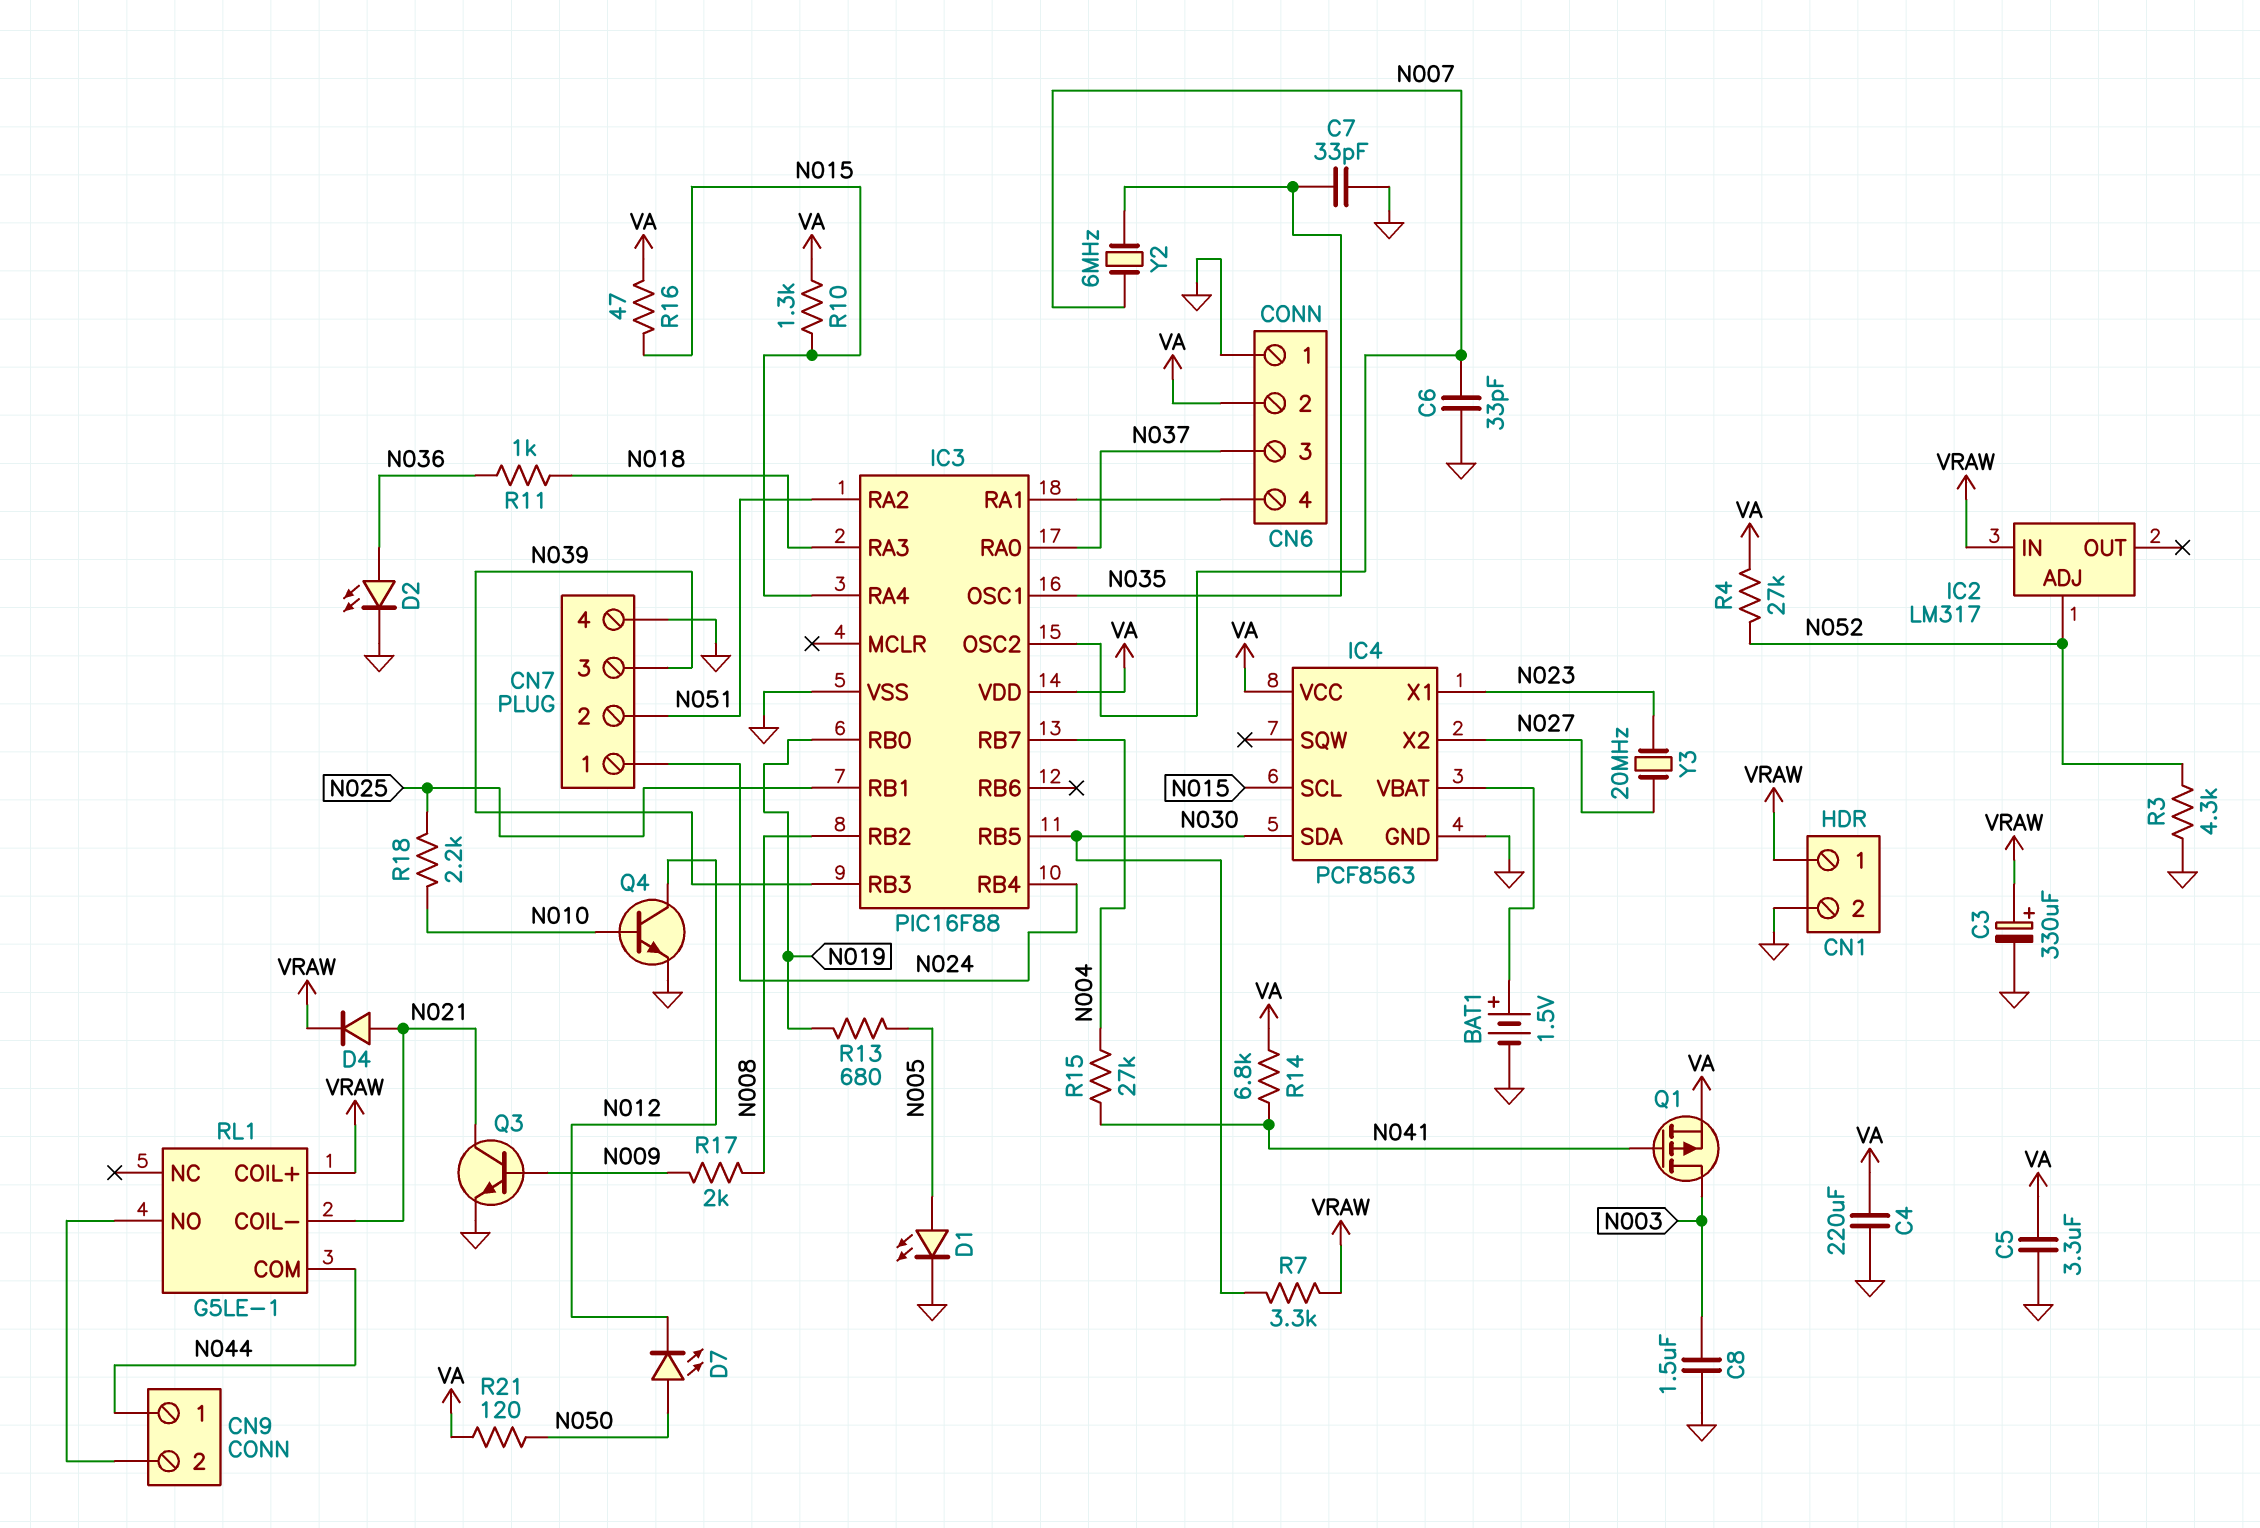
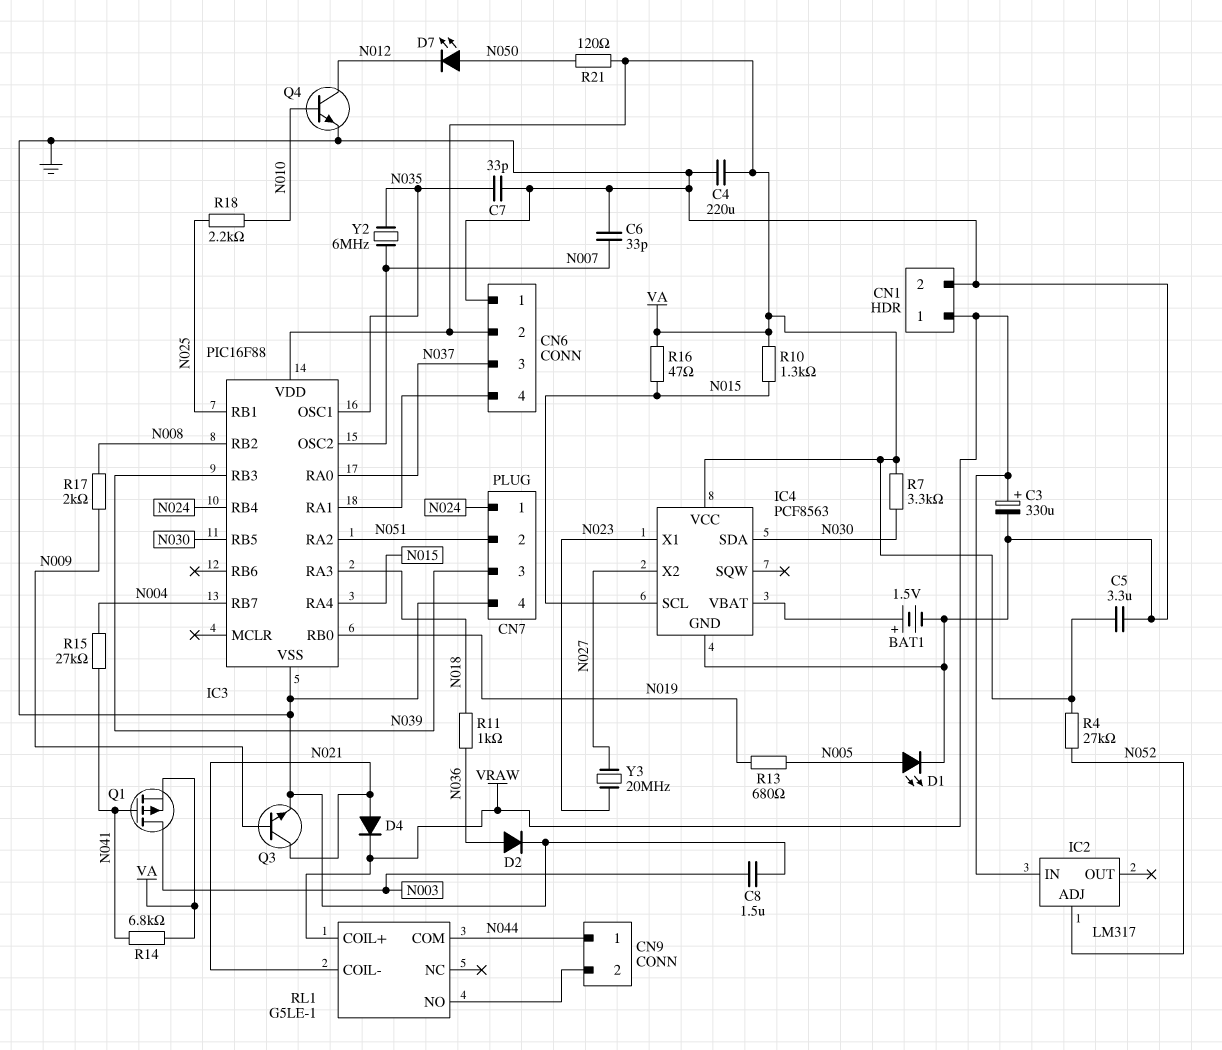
D2: LED (A N036, K GND) -> diode (A N036, K GND)
R3: 4.3k (GND, N052) -> none
R7: 3.3k (N030, VRAW) -> 3.3k (N030, VA)

